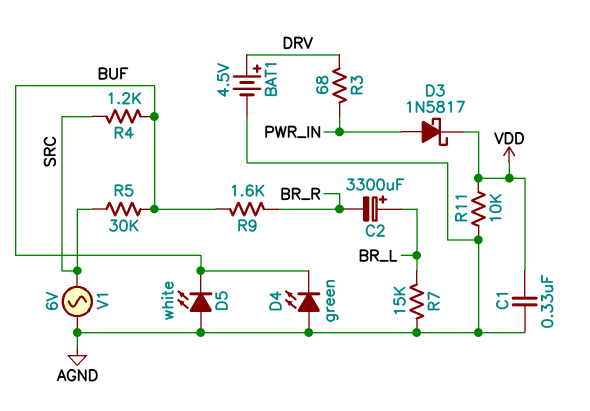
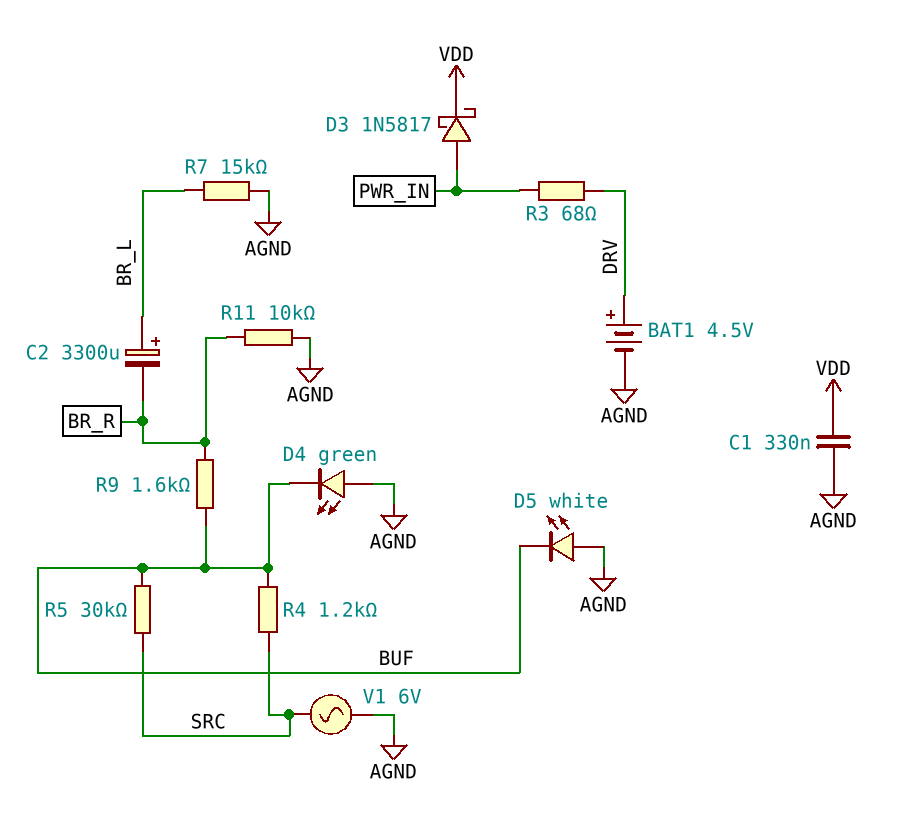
R11: 10k (AGND, VDD) -> 10k (AGND, BR_R)

